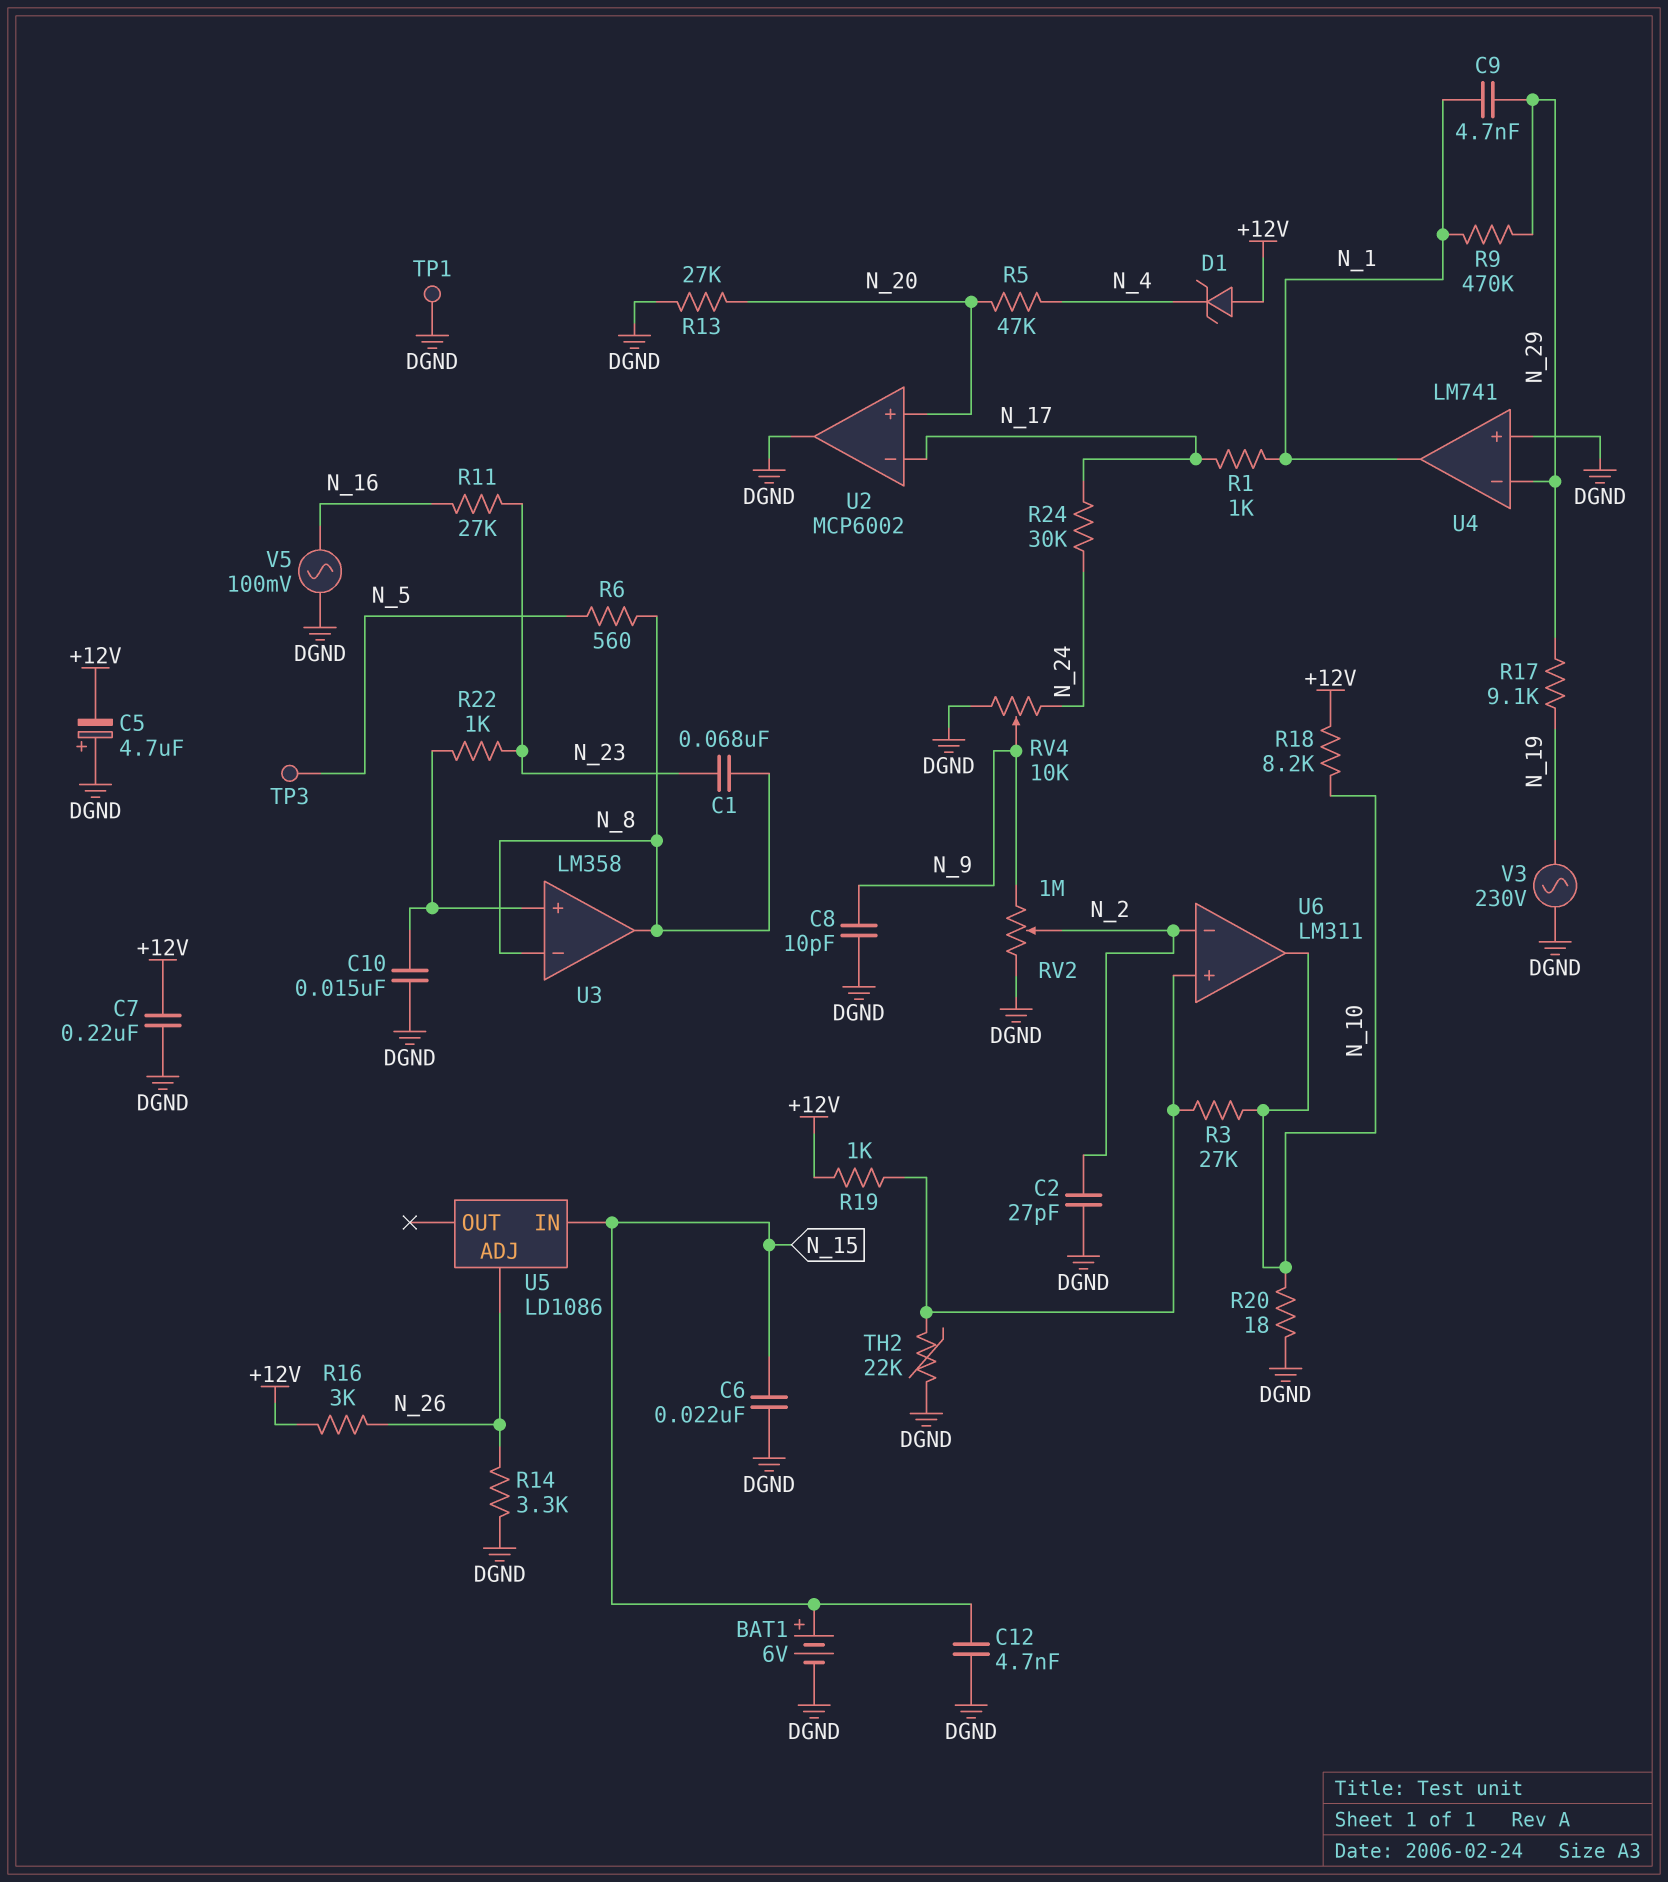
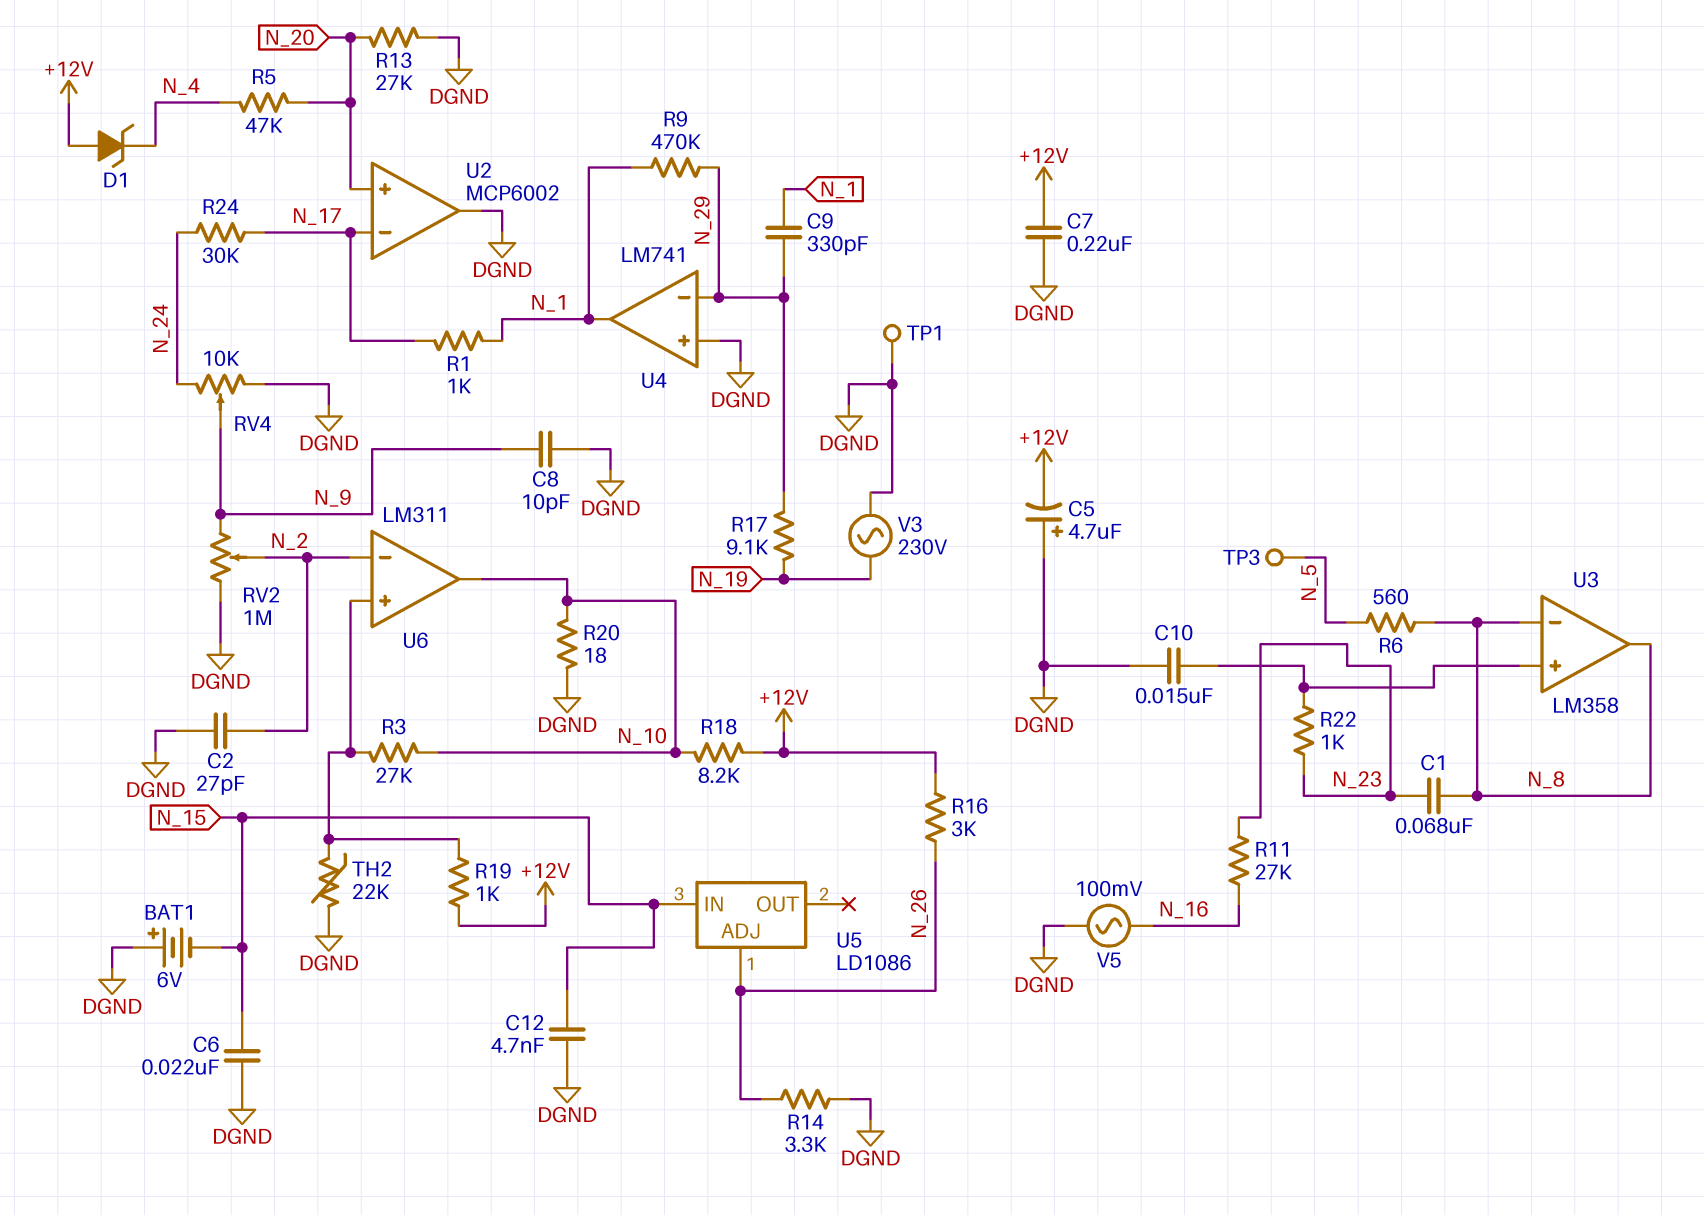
BAT1: 6V (plus N_15, minus DGND) -> 6V (plus DGND, minus N_15)
C9: 4.7nF (N_1, N_29) -> 330pF (N_1, N_29)

